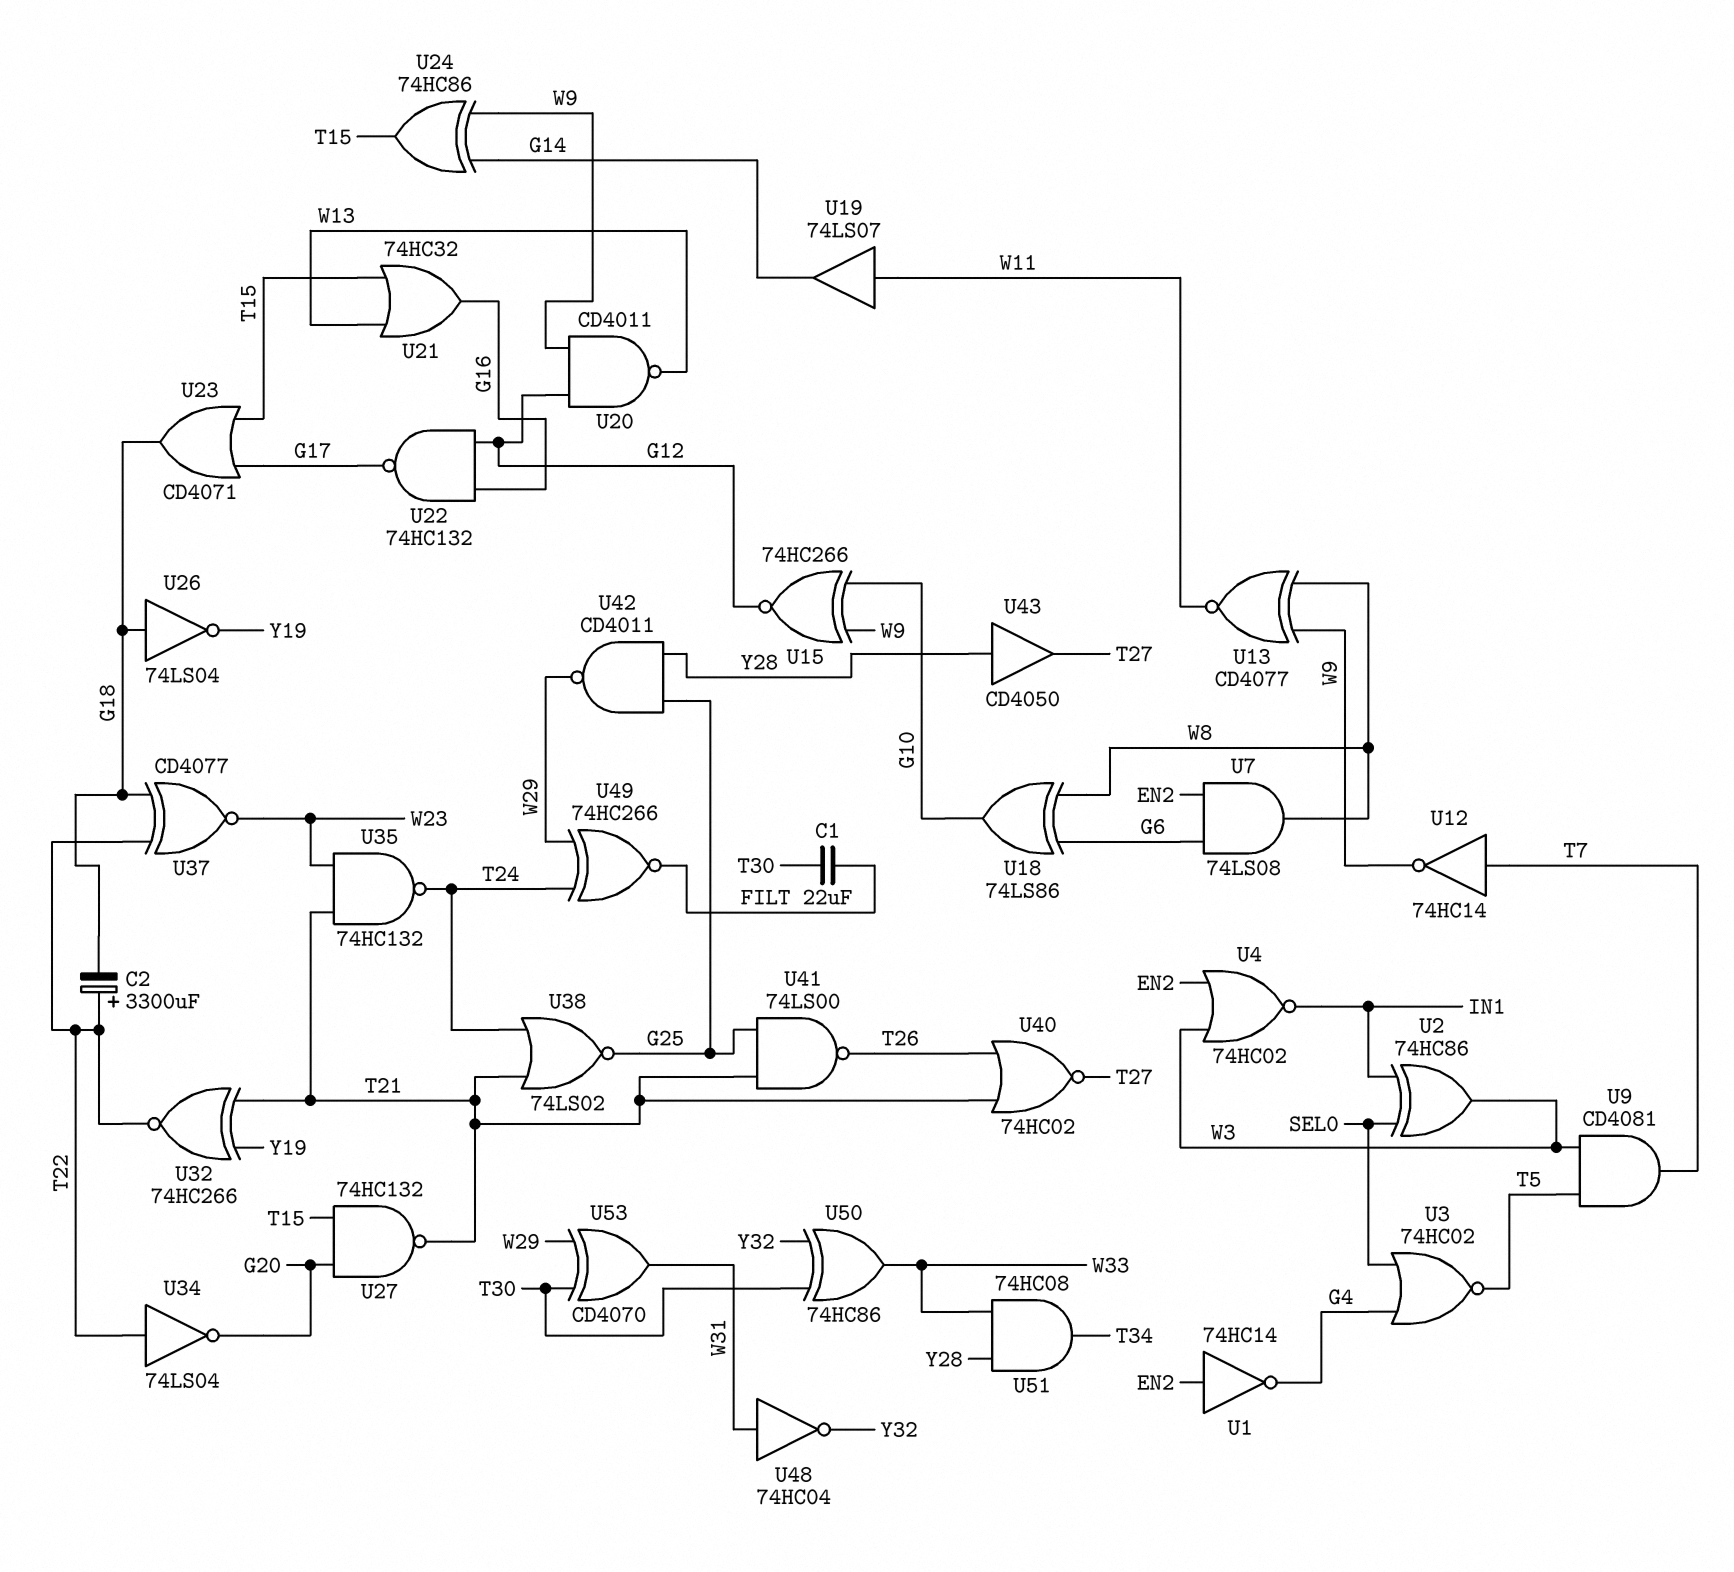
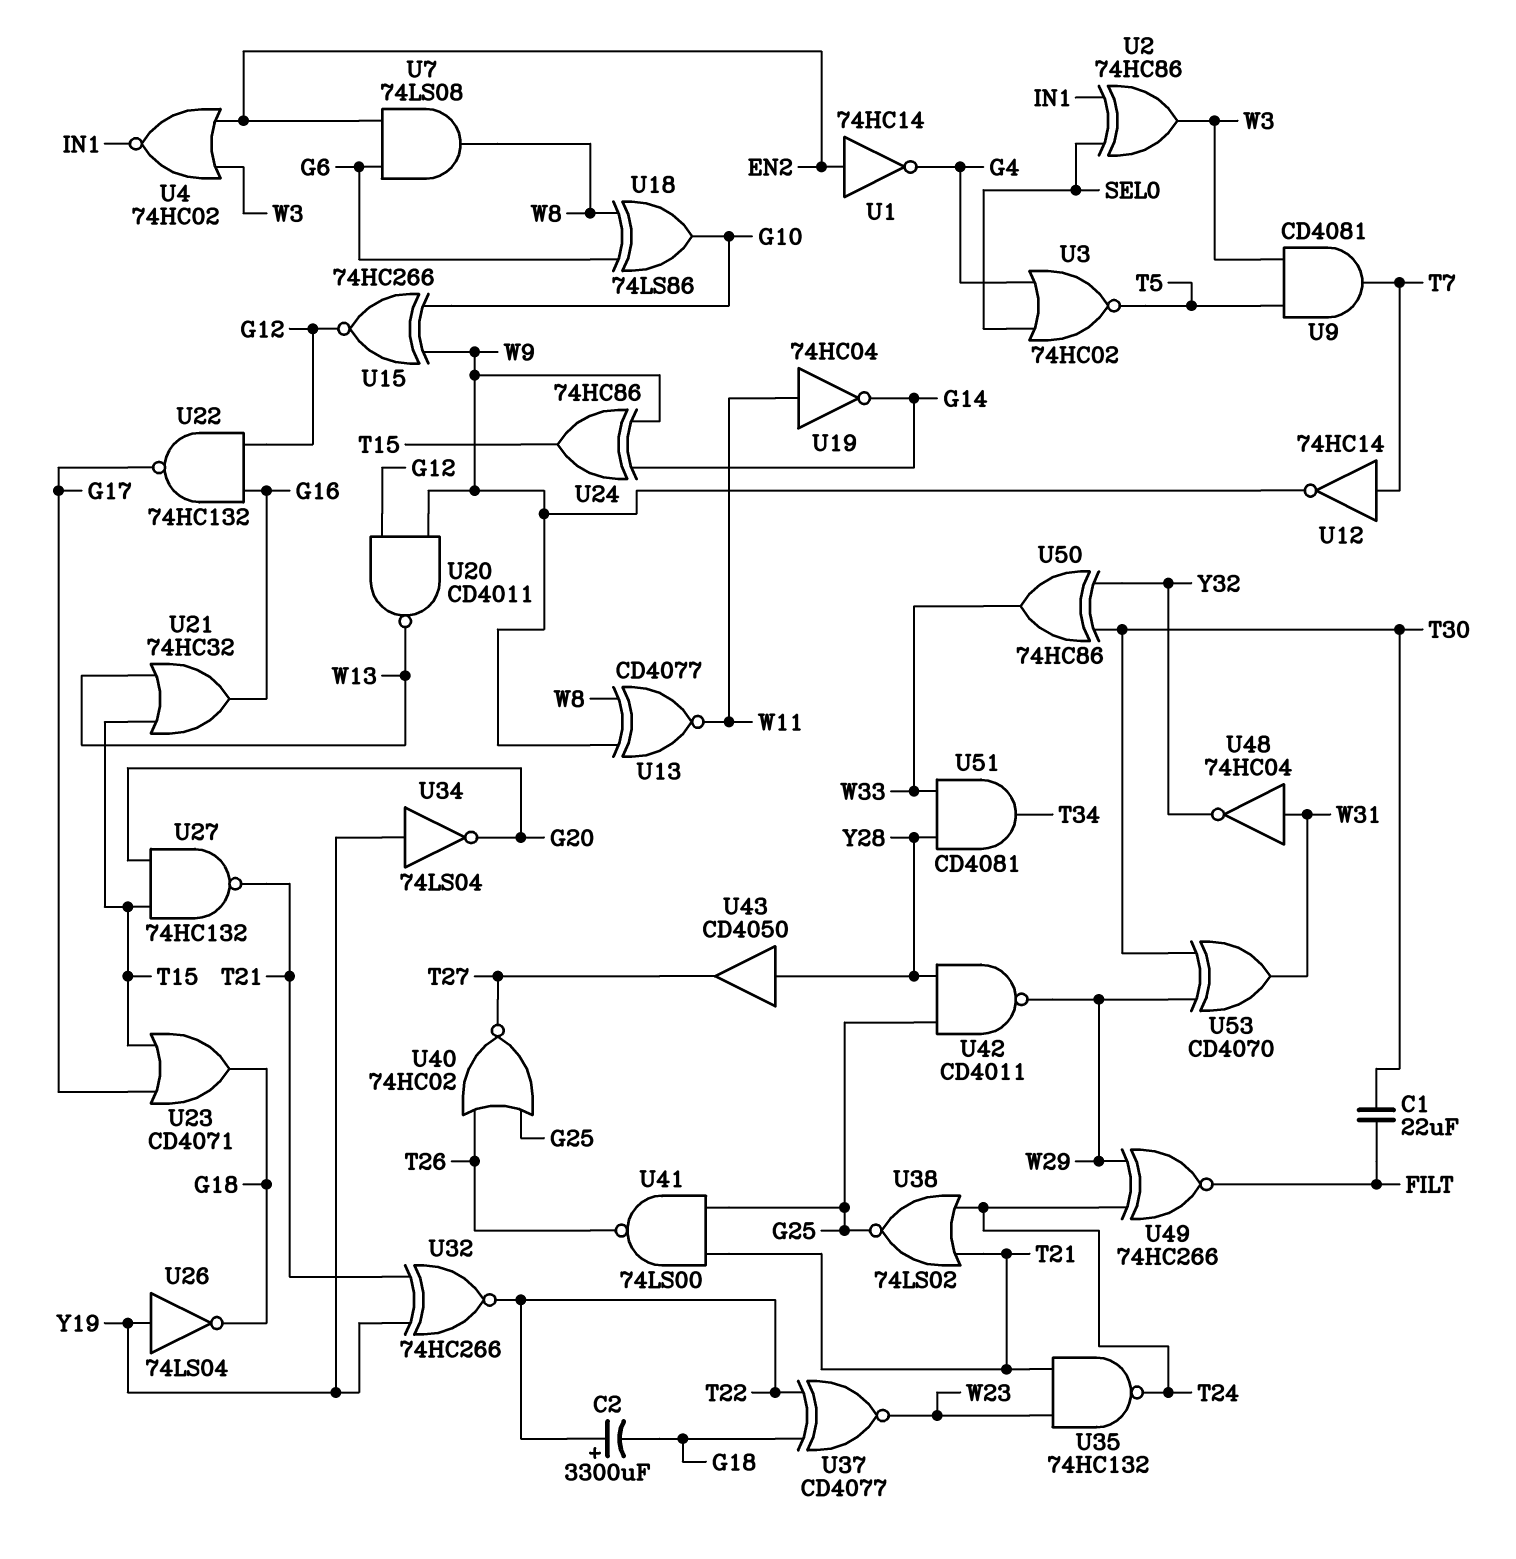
U19: buffer 74LS07 (in W11, out G14) -> NOT 74HC04 (in W11, out G14)
U26: NOT 74LS04 (in G18, out Y19) -> NOT 74LS04 (in Y19, out G18)
U34: NOT 74LS04 (in T22, out G20) -> NOT 74LS04 (in Y19, out G20)
U40: NOR 74HC02 (in T21, in T26, out T27) -> NOR 74HC02 (in G25, in T26, out T27)
U51: AND 74HC08 (in W33, in Y28, out T34) -> AND CD4081 (in W33, in Y28, out T34)

